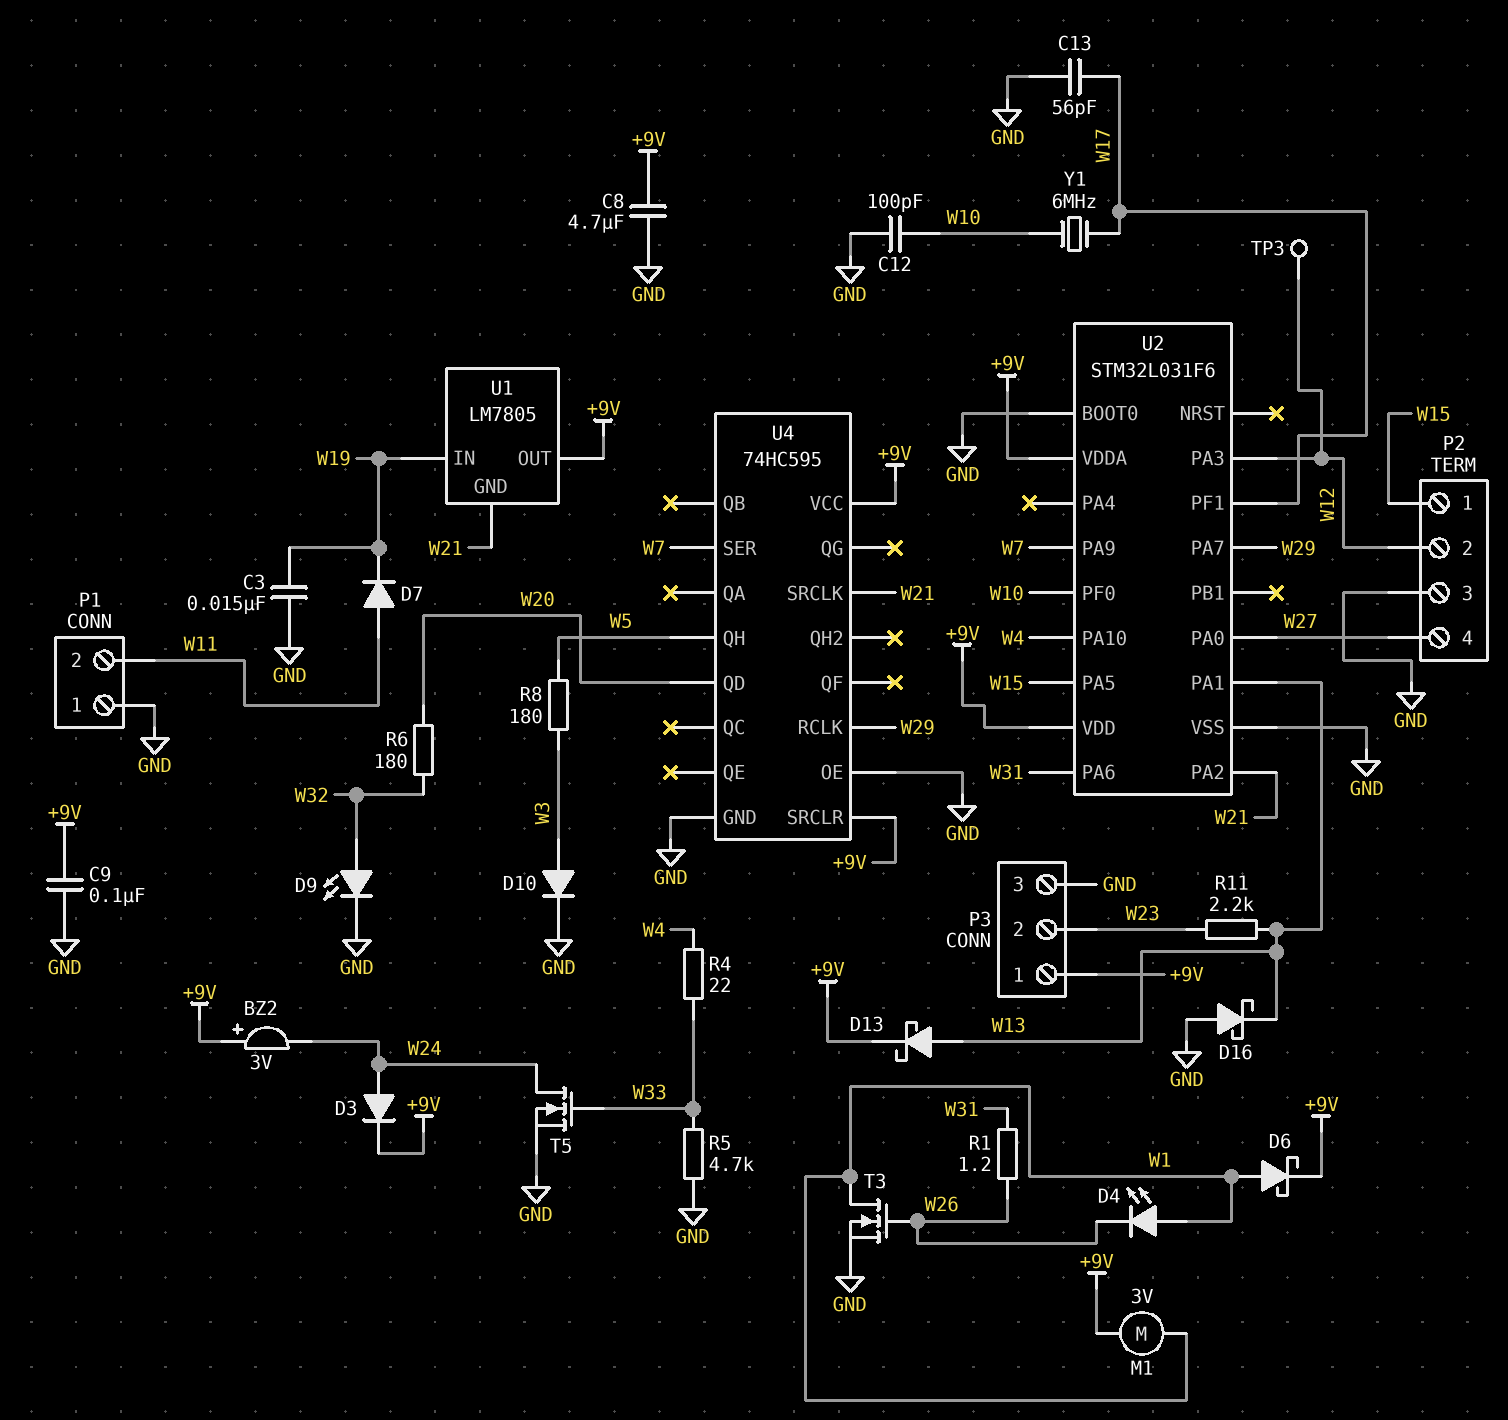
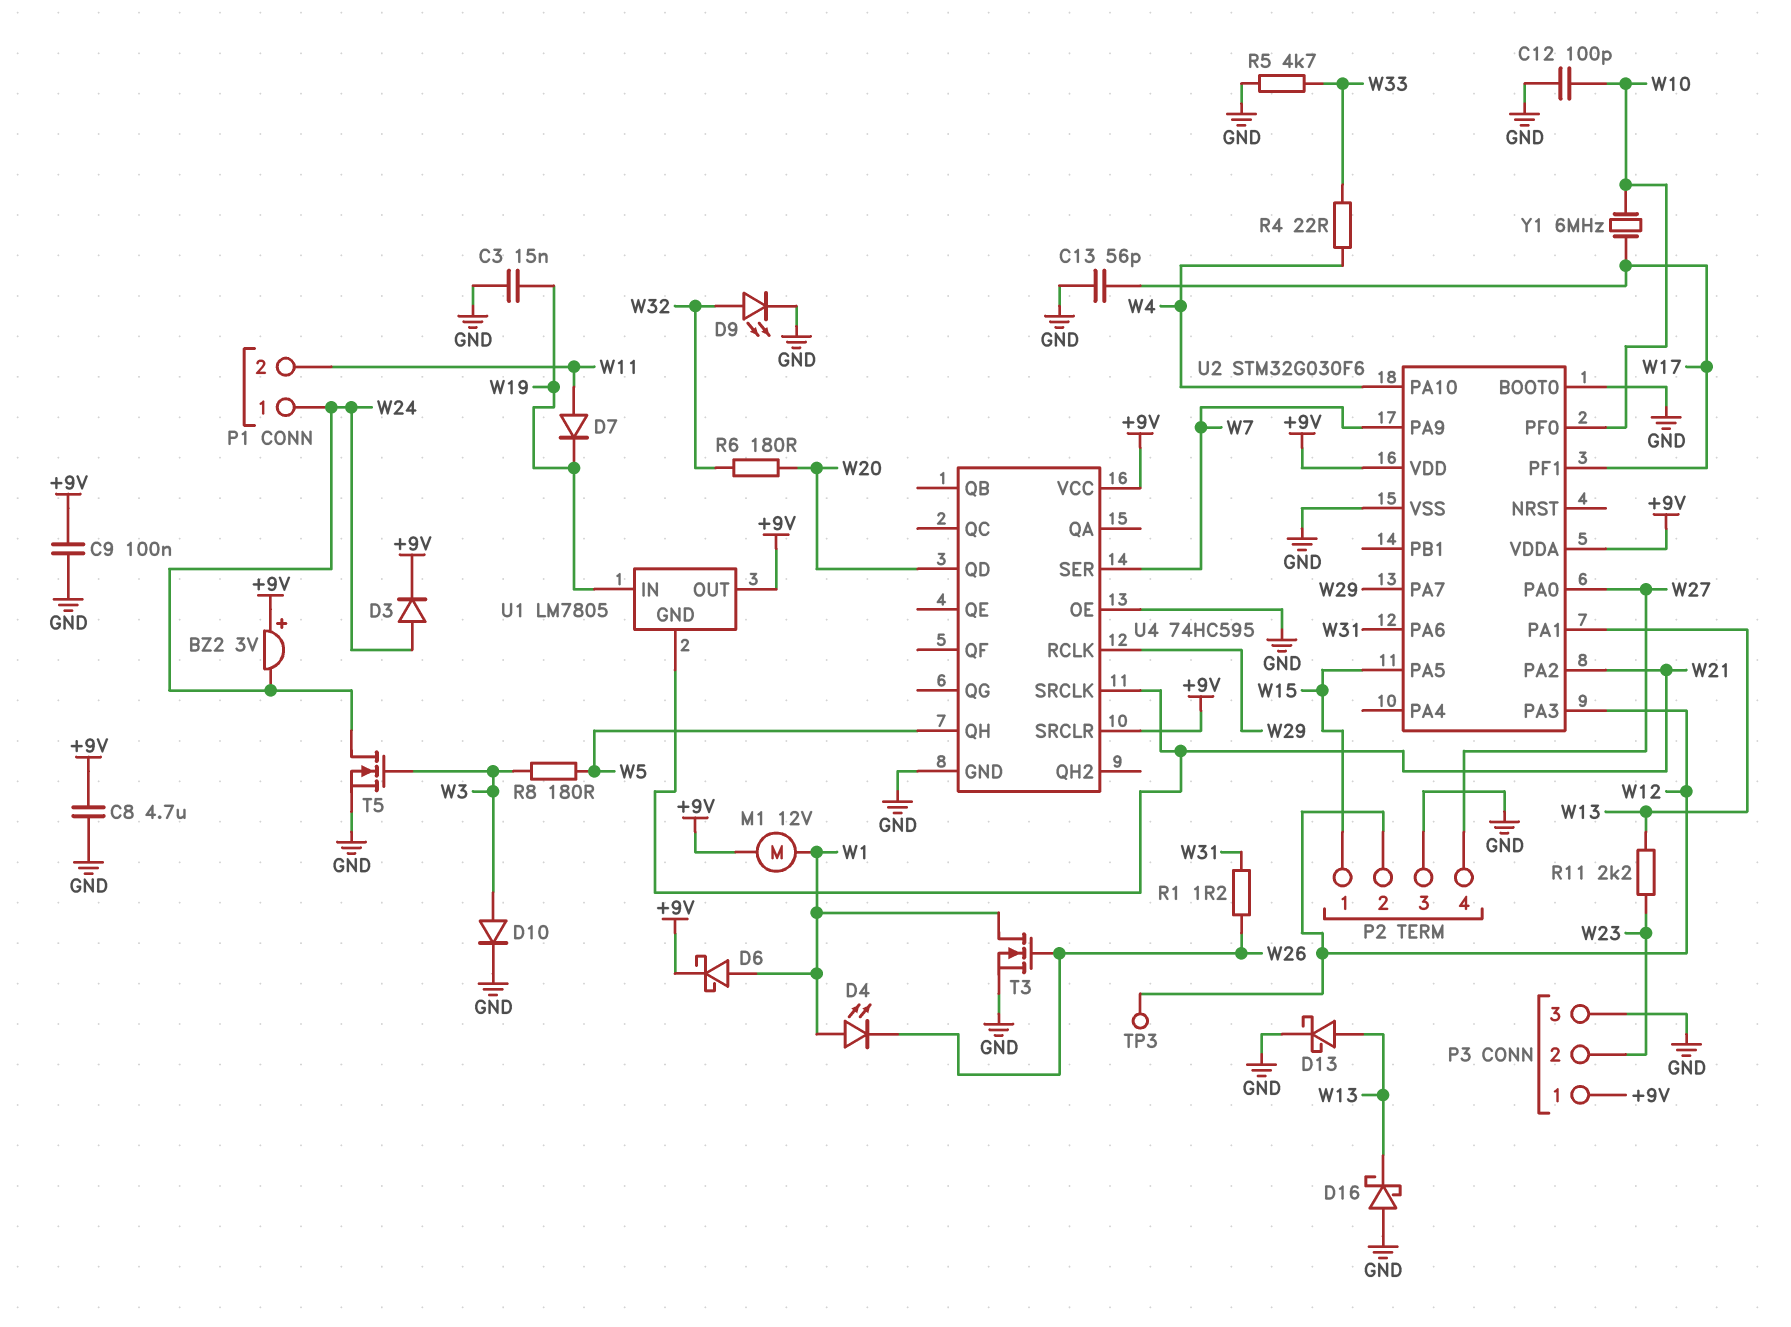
D13: schottky (A W13, K +9V) -> schottky (A W13, K GND)
M1: motor 3V (+9V, W1) -> motor 12V (+9V, W1)
P1 pin 1: GND -> W24
T5: NMOS (G W33, D W24, S GND) -> NMOS (G W3, D W24, S GND)
U2: STM32L031F6 -> STM32G030F6

